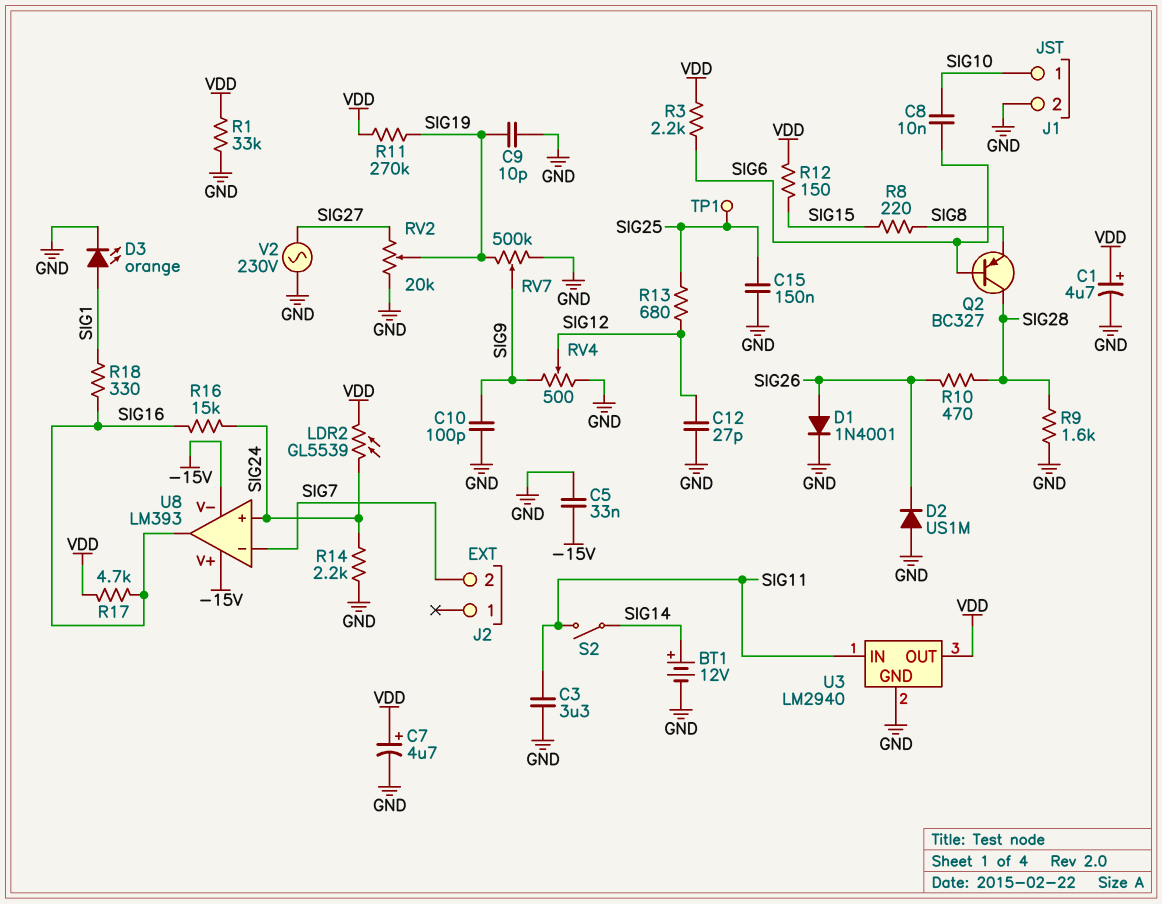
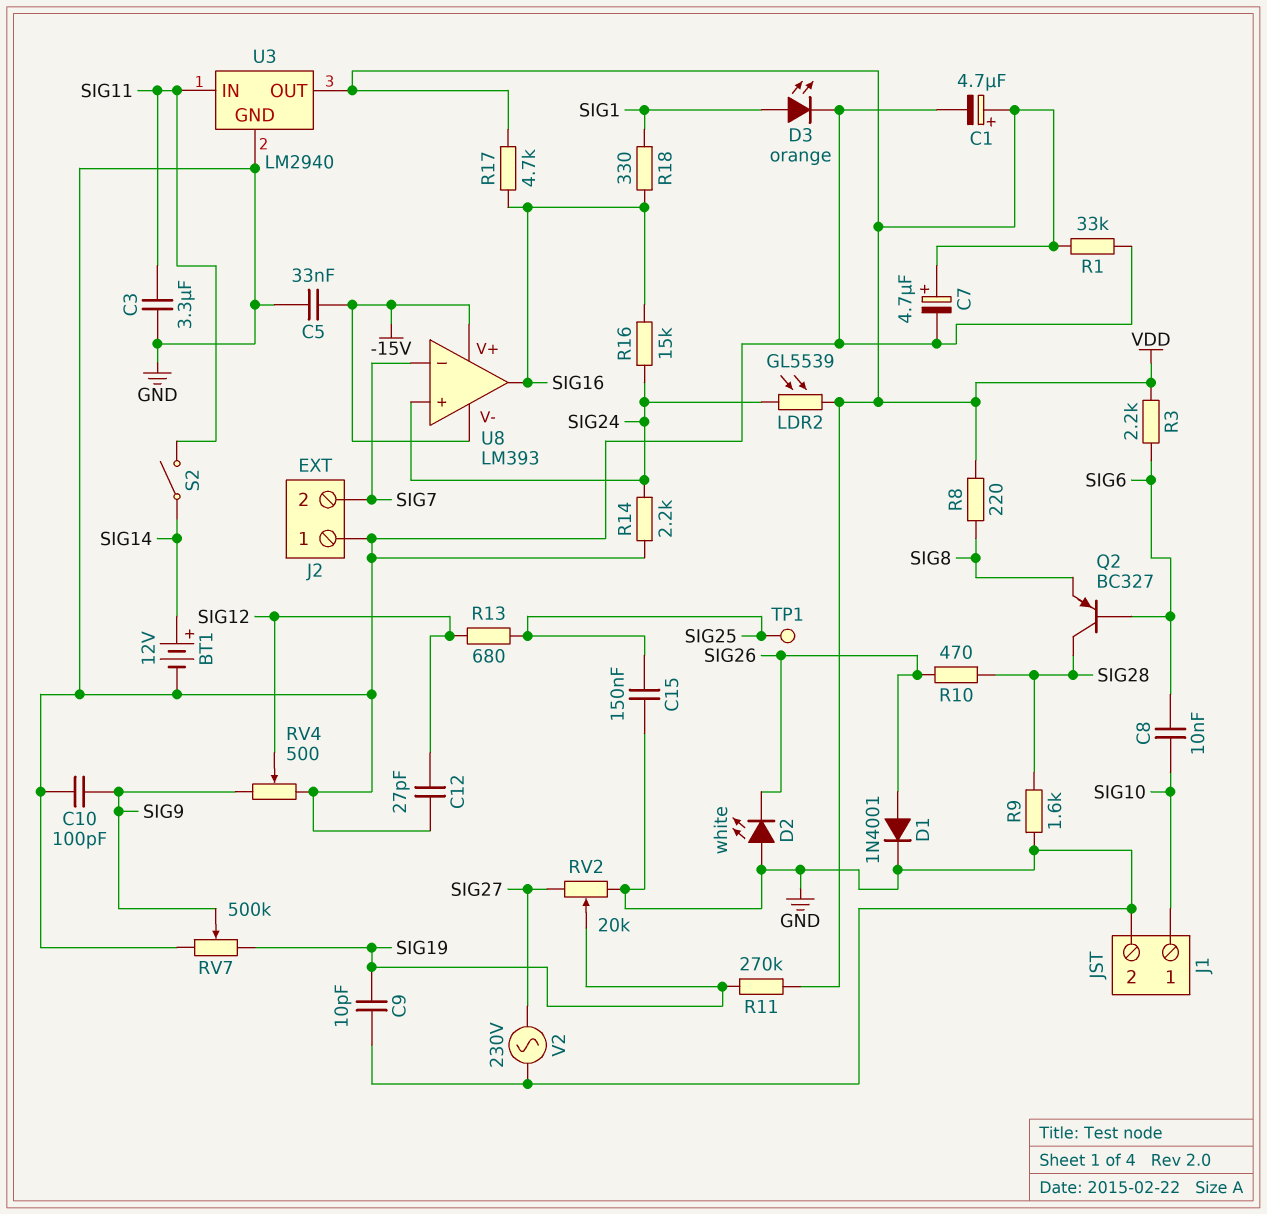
D2: diode US1M (A GND, K SIG26) -> LED white (A GND, K SIG26)
J2 pin 1: none -> GND
R8: 220 (SIG8, SIG15) -> 220 (SIG8, VDD)
R12: 150 (SIG15, VDD) -> none

